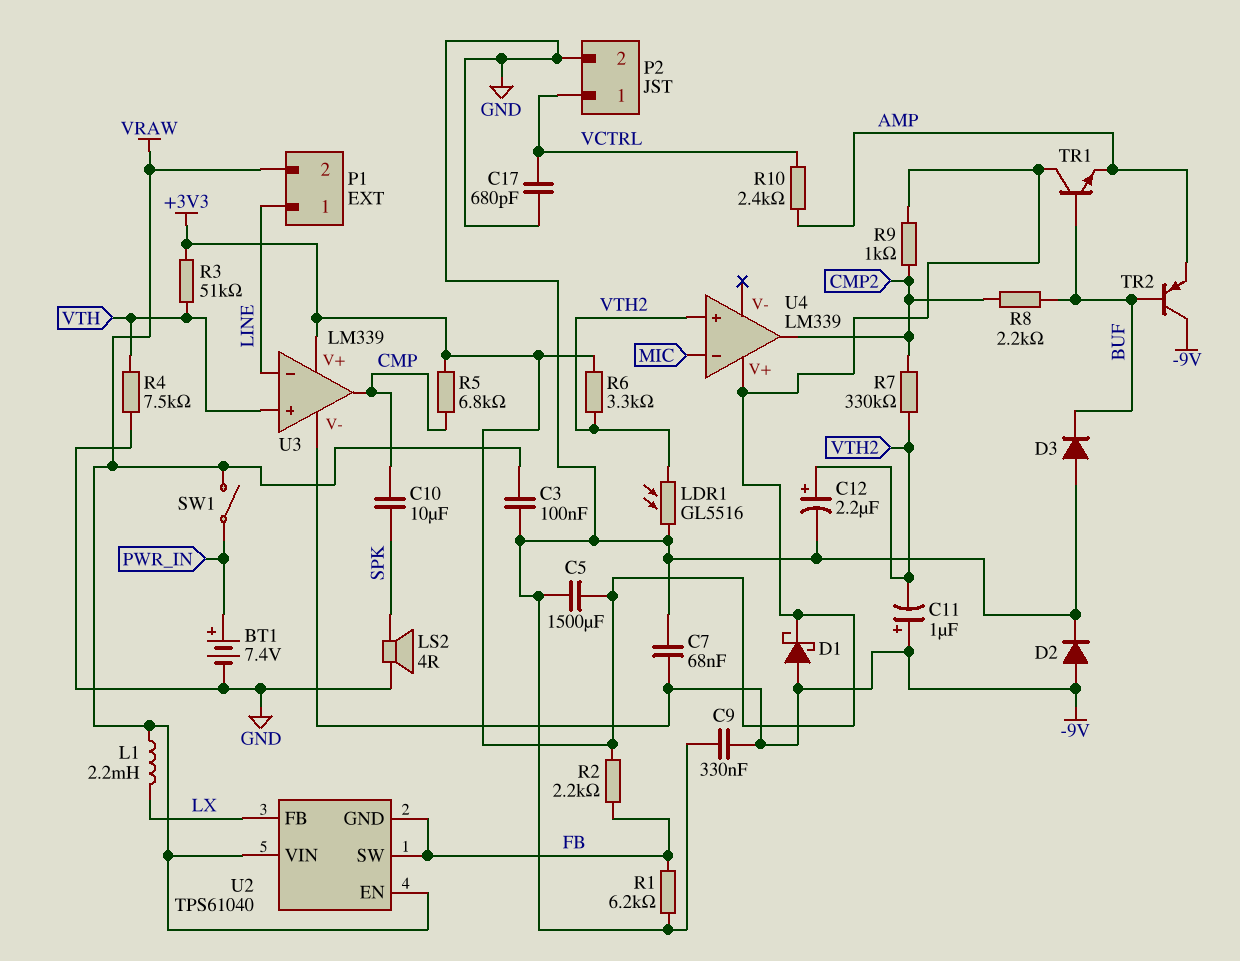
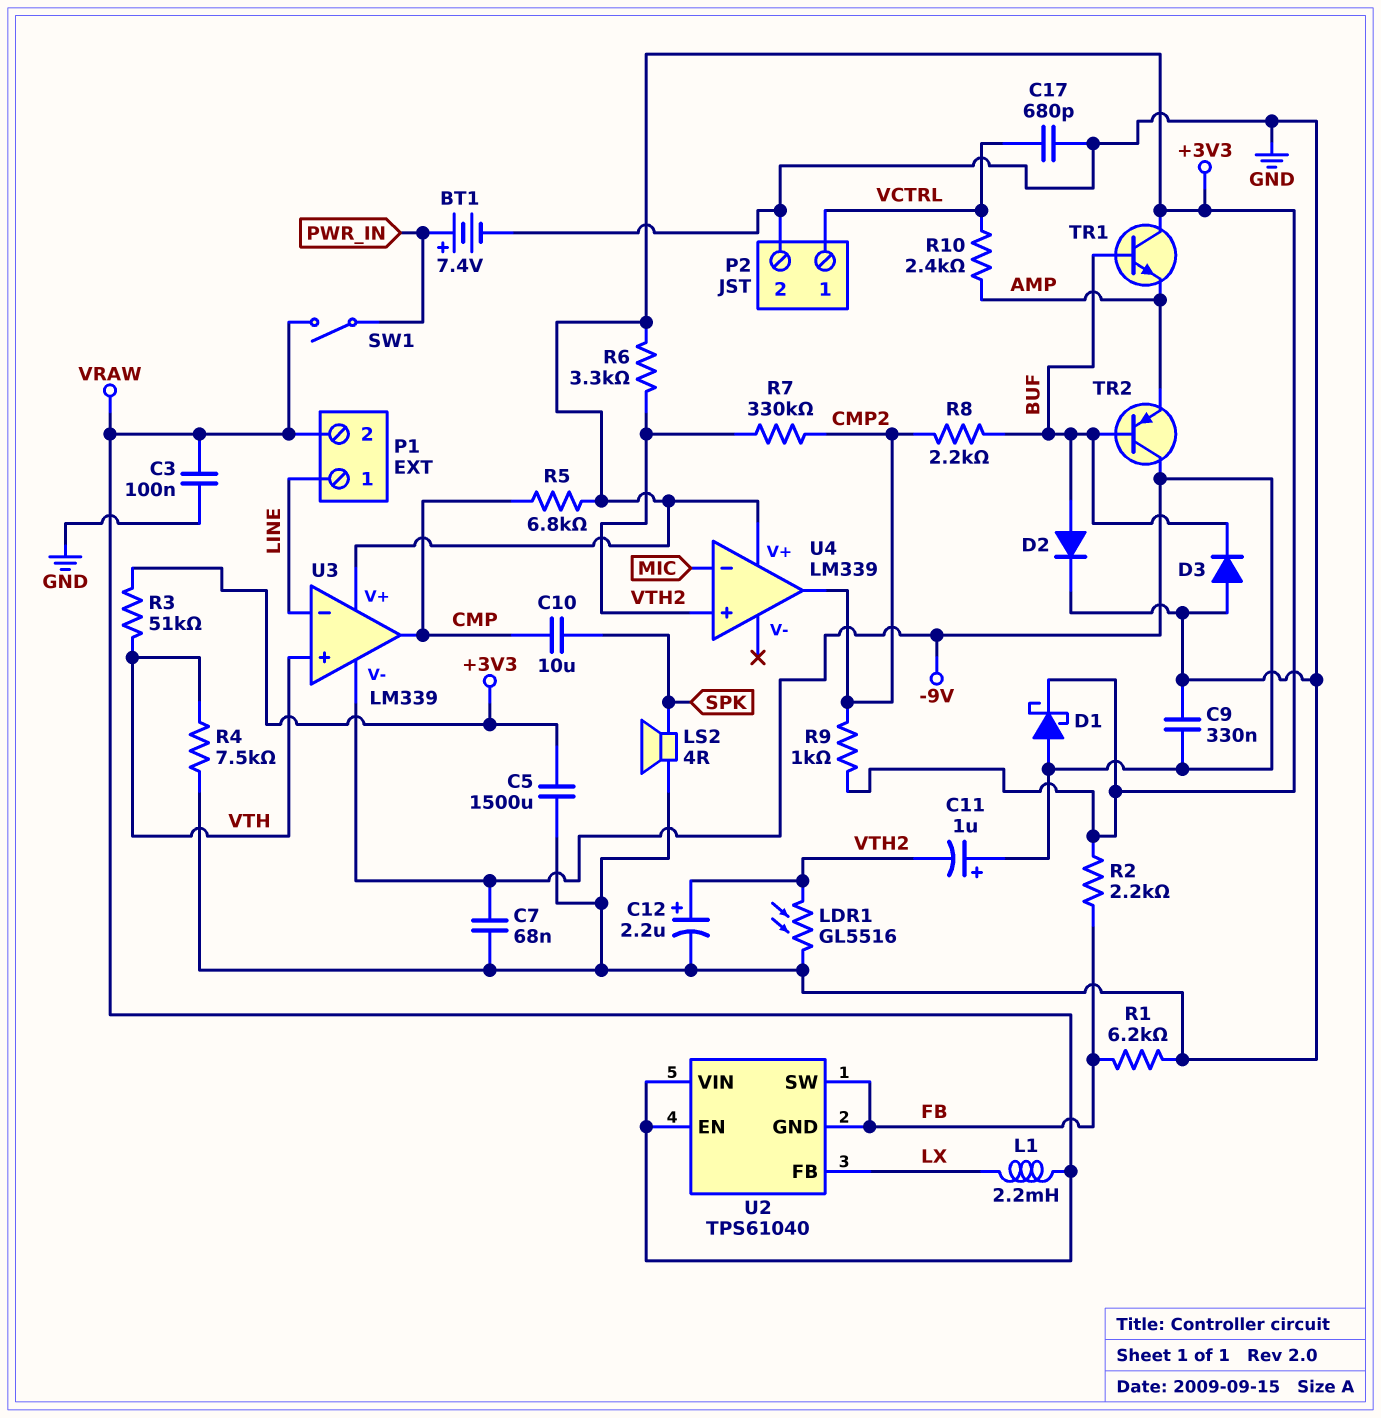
D2: diode (A -9V, K GND) -> diode (A BUF, K GND)

